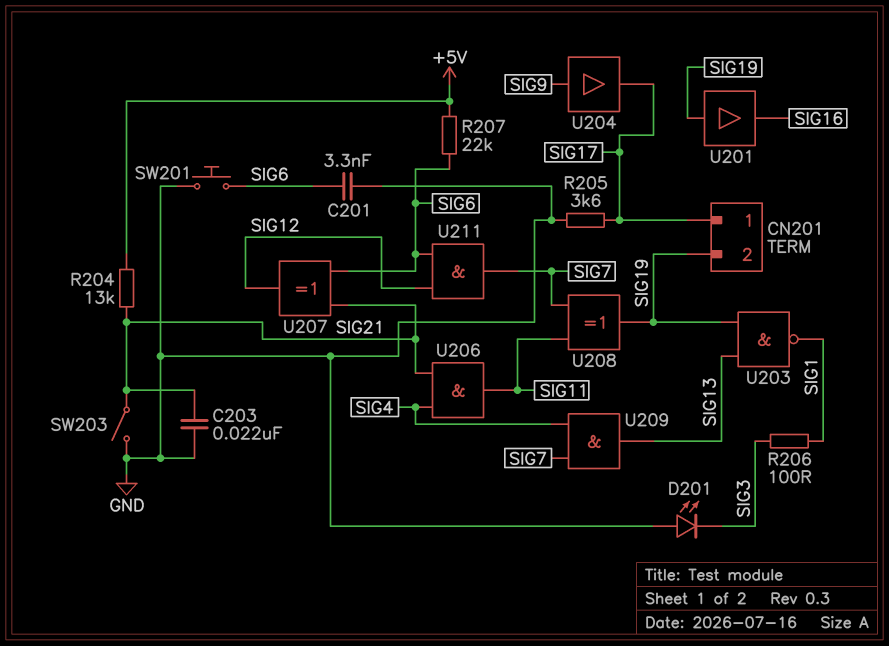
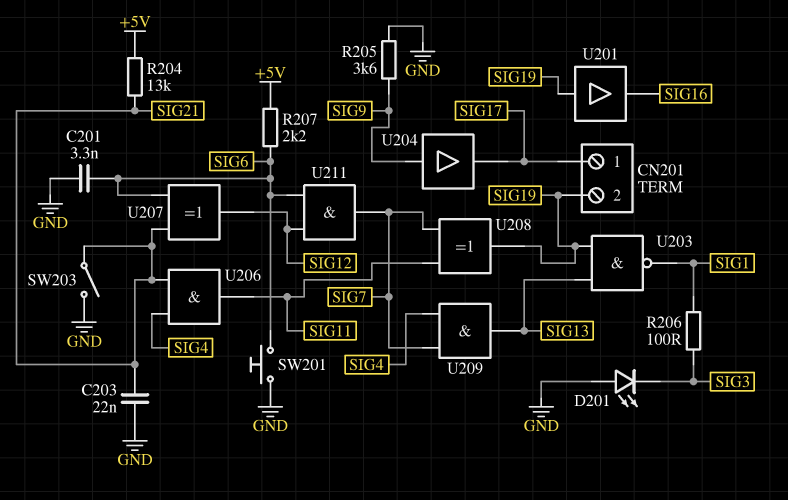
R205: 3.6k (GND, SIG17) -> 3.6k (GND, SIG9)
R207: 22k (+5V, SIG6) -> 2.2k (+5V, SIG6)

